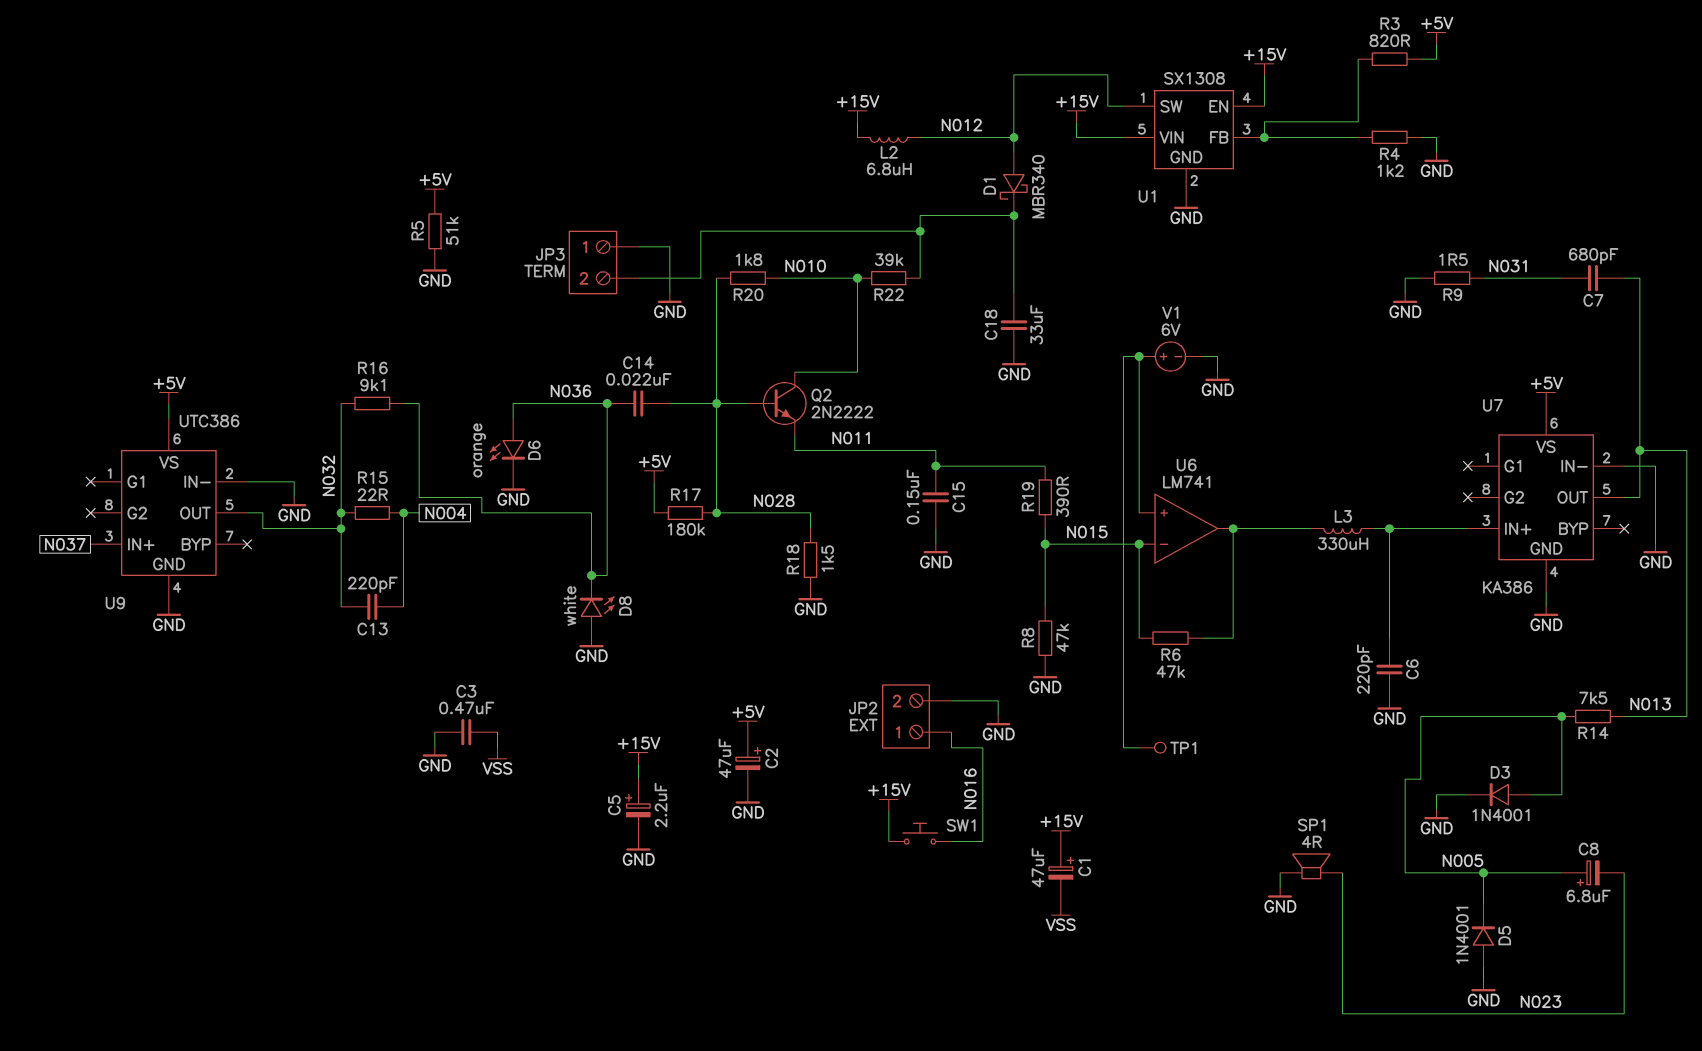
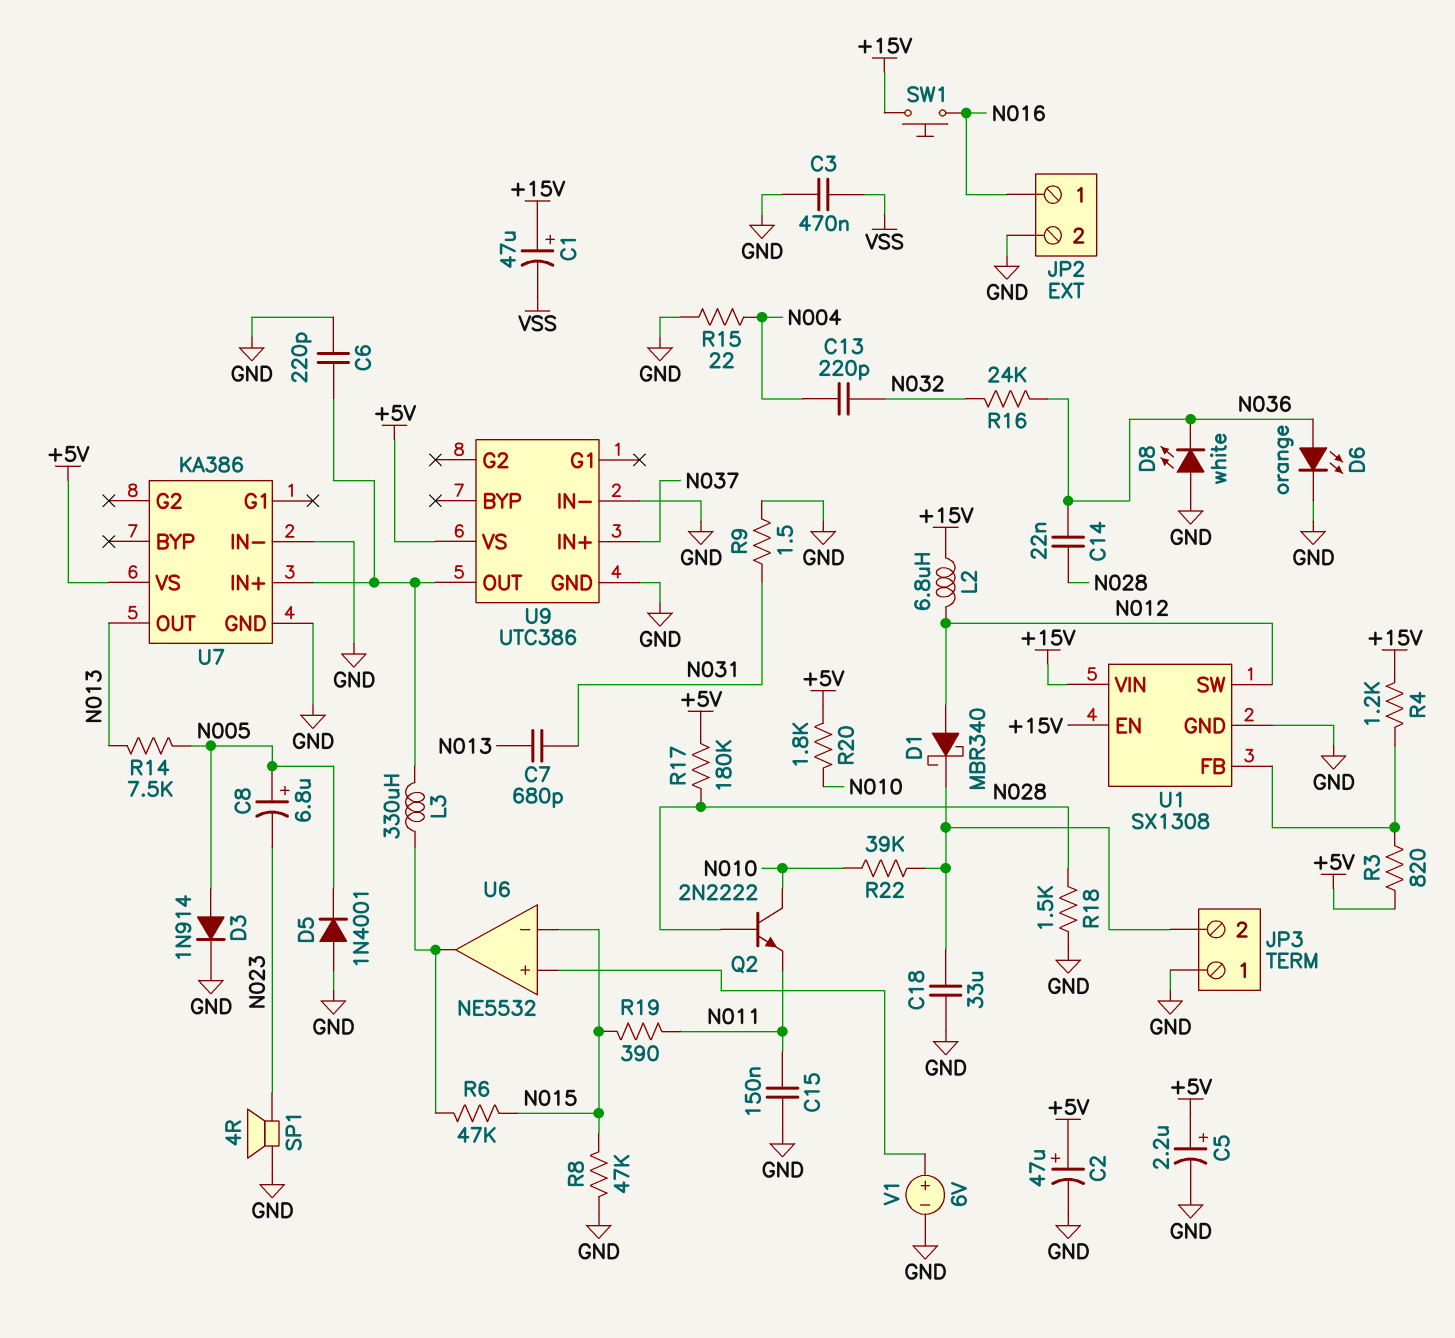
C5: 2.2uF (plus +15V, minus GND) -> 2.2uF (plus +5V, minus GND)
D3: diode 1N4001 (A N005, K GND) -> diode 1N914 (A N005, K GND)
R4: 1.2k (GND, U1/FB) -> 1.2k (+15V, U1/FB)
R5: 51k (+5V, GND) -> none
R15: 22 (N004, N032) -> 22 (GND, N004)
R16: 9.1k (N032, N036) -> 24k (N032, N036)
R20: 1.8k (N010, N028) -> 1.8k (+5V, N010)
TP1: test point (U6/in+) -> none
U6: LM741 -> NE5532
U9 pin OUT: N032 -> U7/IN+

